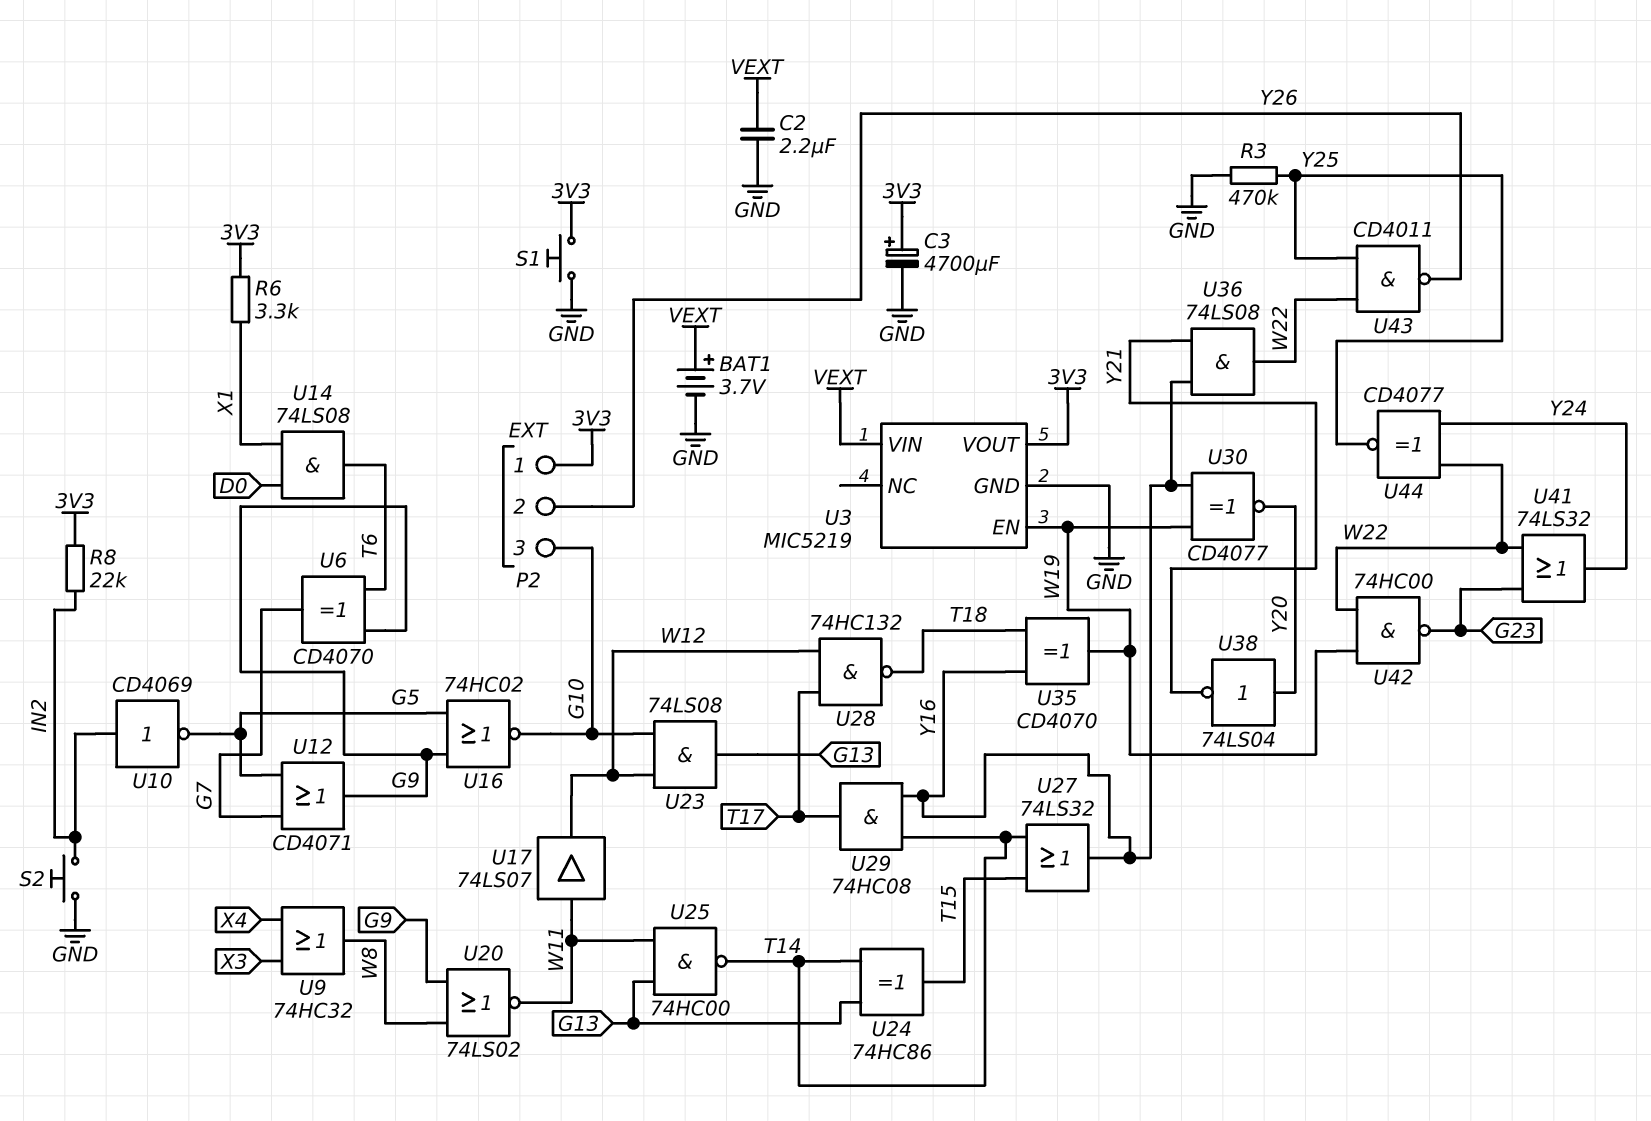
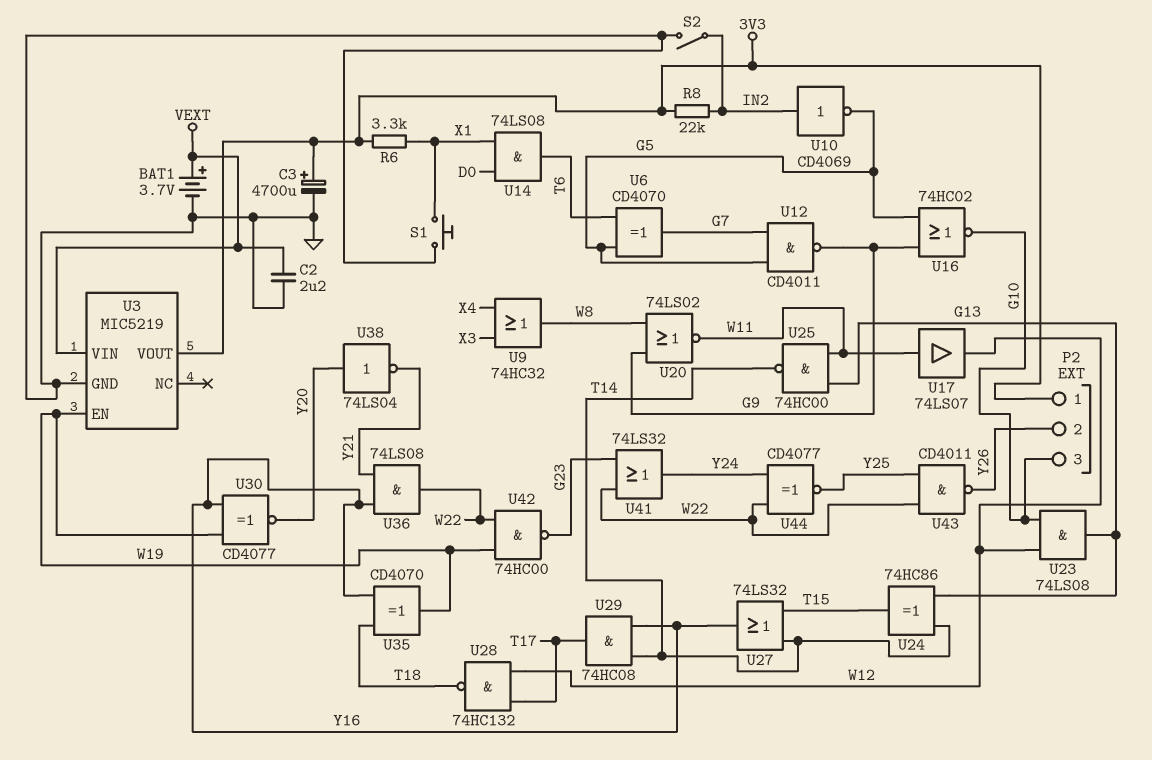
R3: 470k (GND, Y25) -> none
S1: button (3V3, GND) -> button (GND, X1)
S2: button (GND, IN2) -> switch (GND, IN2)
U6: XOR CD4070 (in G9, in T6, out G7) -> XOR CD4070 (in G5, in T6, out G7)
U12: OR CD4071 (in G5, in G7, out G9) -> NAND CD4011 (in G5, in G7, out G9)

